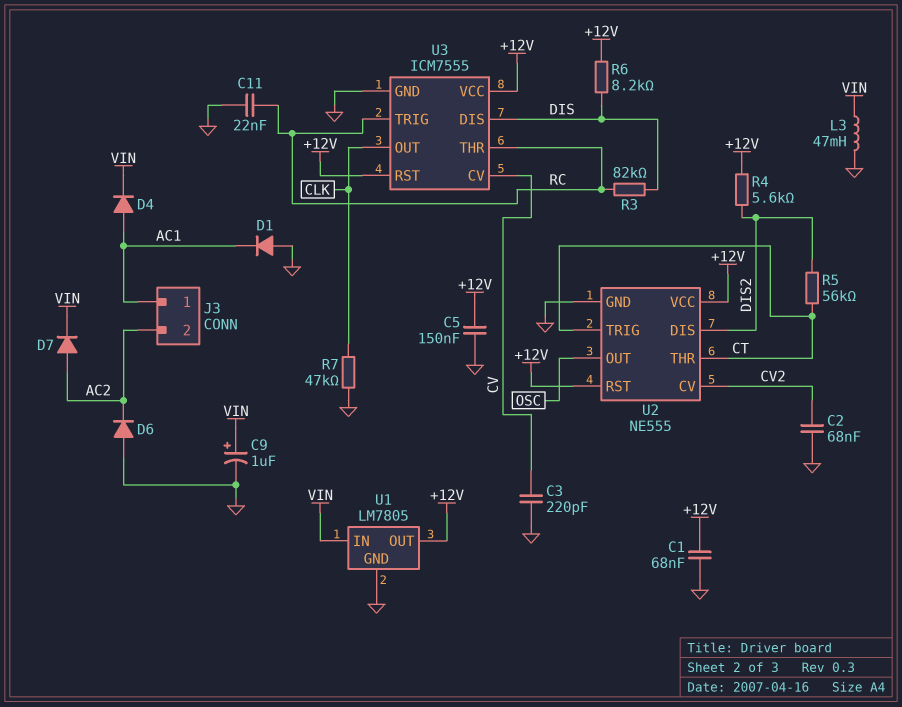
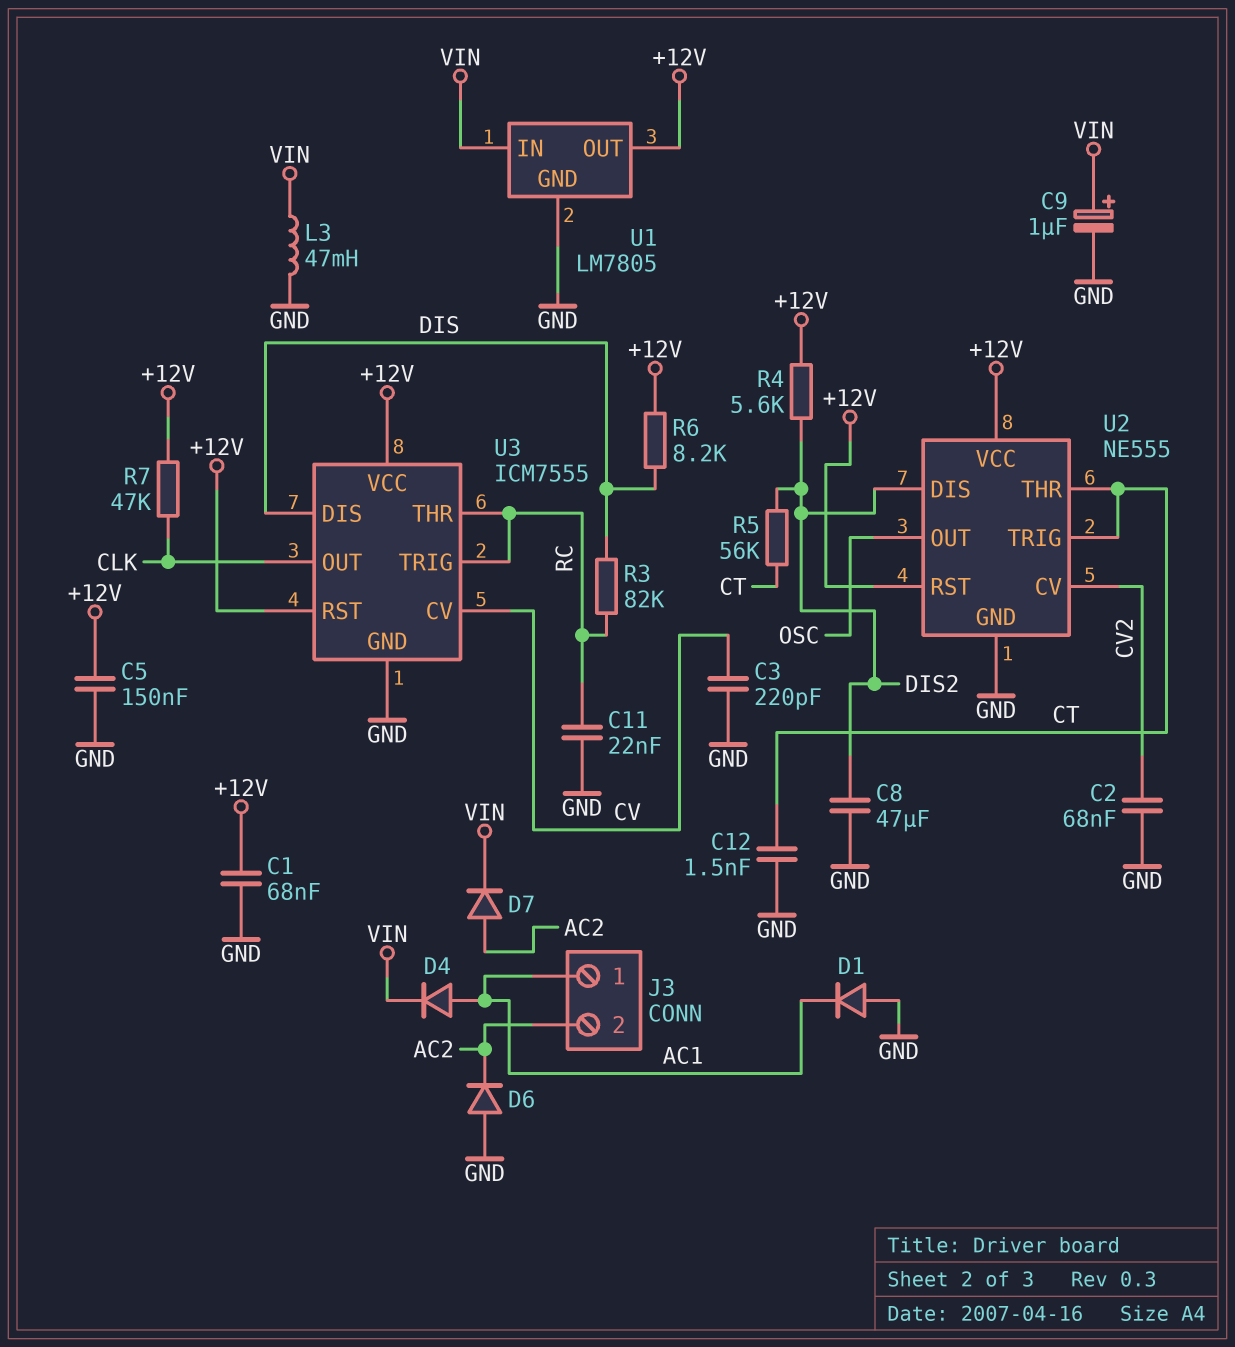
C8: none -> 47uF (DIS2, GND)
C12: none -> 1.5nF (CT, GND)
R7: 47k (CLK, GND) -> 47k (+12V, CLK)

